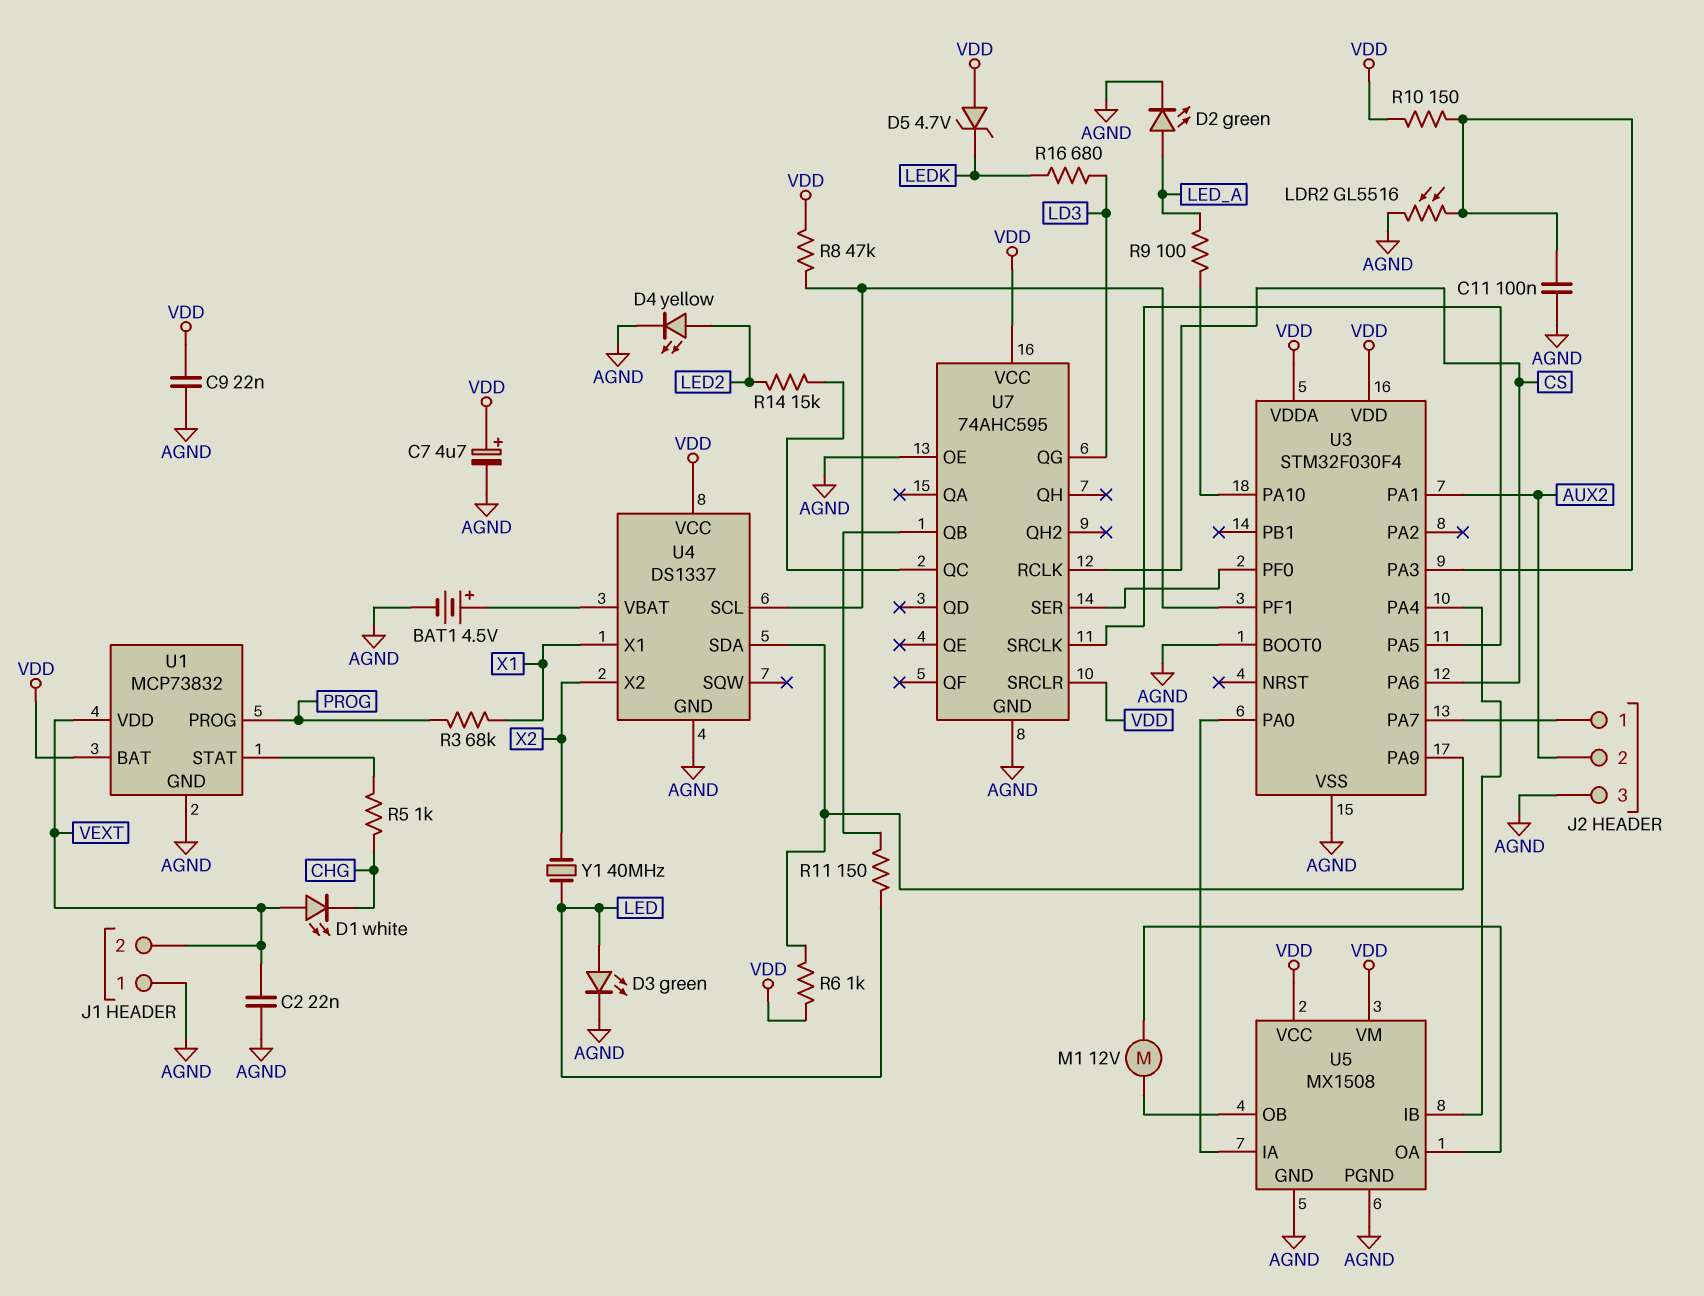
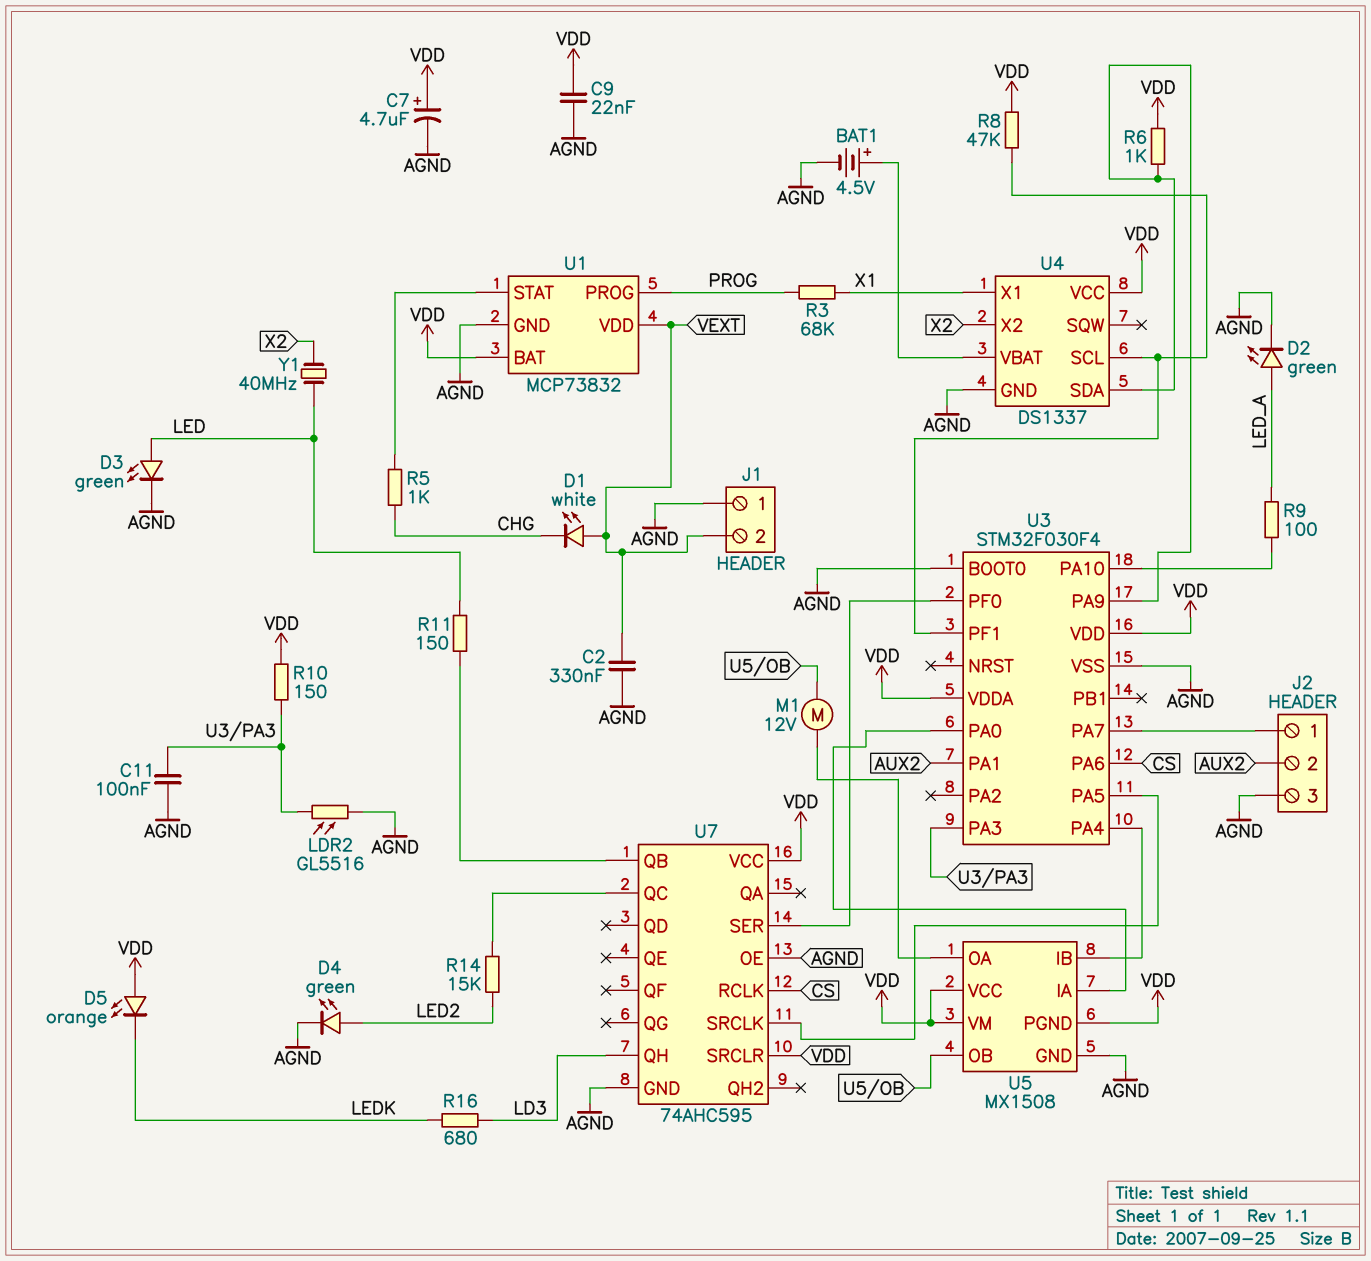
C2: 22nF (AGND, VEXT) -> 330nF (AGND, VEXT)
D4: LED yellow (A LED2, K AGND) -> LED green (A LED2, K AGND)
D5: zener 4.7V (A VDD, K LEDK) -> LED orange (A VDD, K LEDK)
U5 pin PGND: AGND -> VDD
U7 pin QG: LD3 -> none
U7 pin QH: none -> LD3

